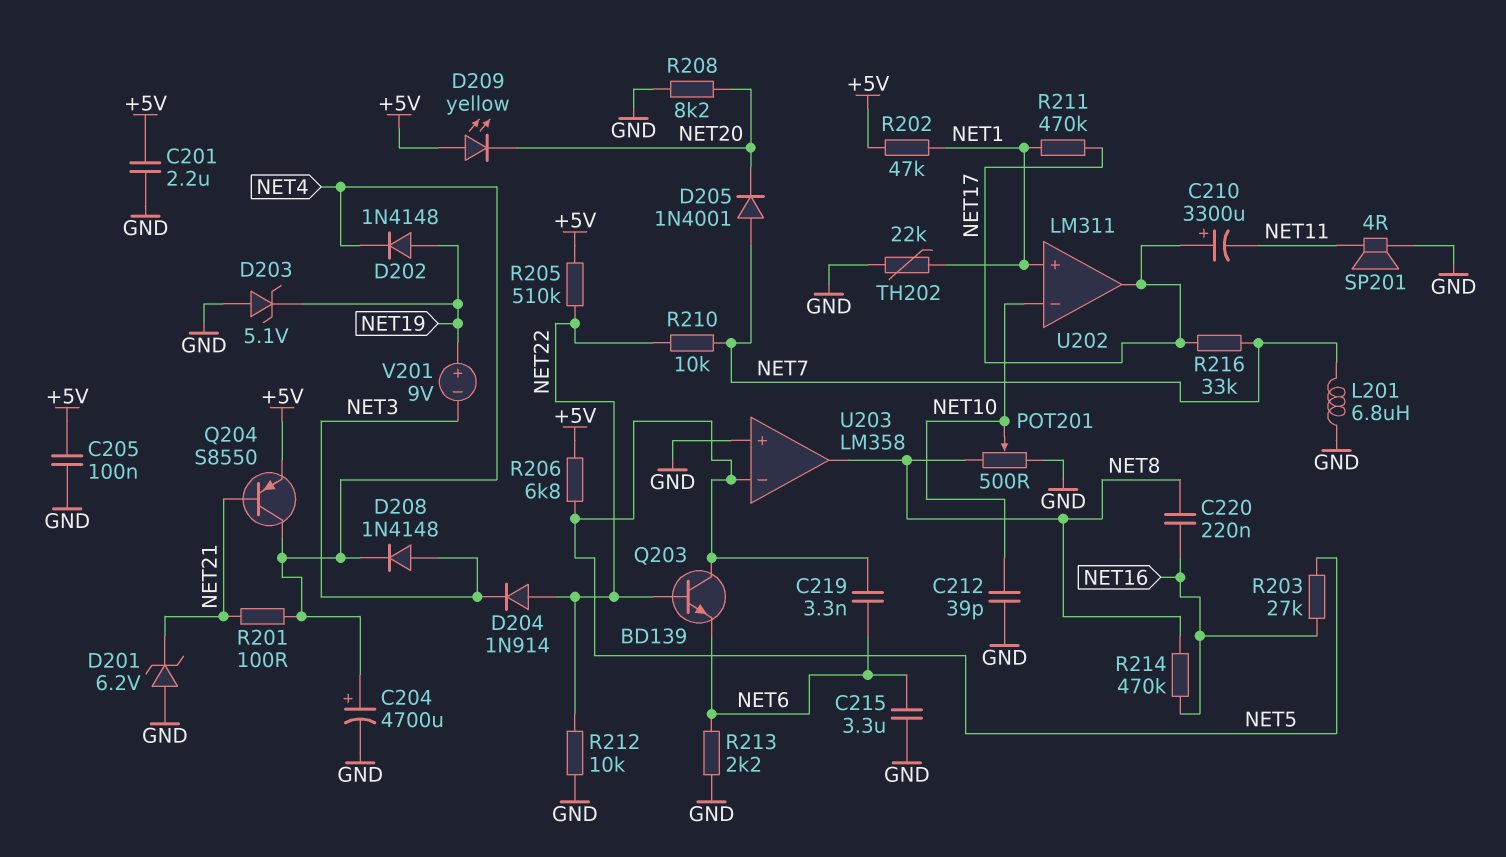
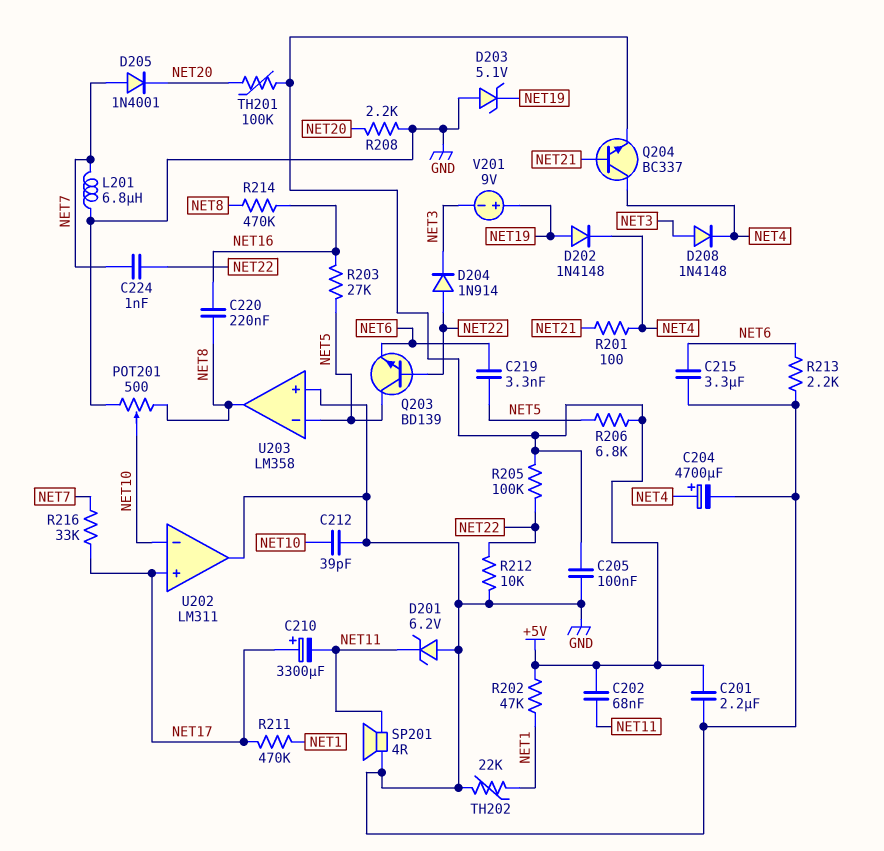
C202: none -> 68nF (+5V, NET11)
C224: none -> 1nF (NET7, NET22)
D201: zener 6.2V (A GND, K NET21) -> zener 6.2V (A GND, K NET11)
D209: LED yellow (A +5V, K NET20) -> none
Q204: PNP S8550 (B NET21, C NET4, E +5V) -> NPN BC337 (B NET21, C NET4, E +5V)
R205: 510k (+5V, NET22) -> 100k (+5V, NET22)
R208: 8.2k (GND, NET20) -> 2.2k (GND, NET20)
R210: 10k (NET7, NET22) -> none
TH201: none -> 100k (+5V, NET20)
U202 pin in+: NET1 -> NET17
U202 pin out: NET17 -> GND

